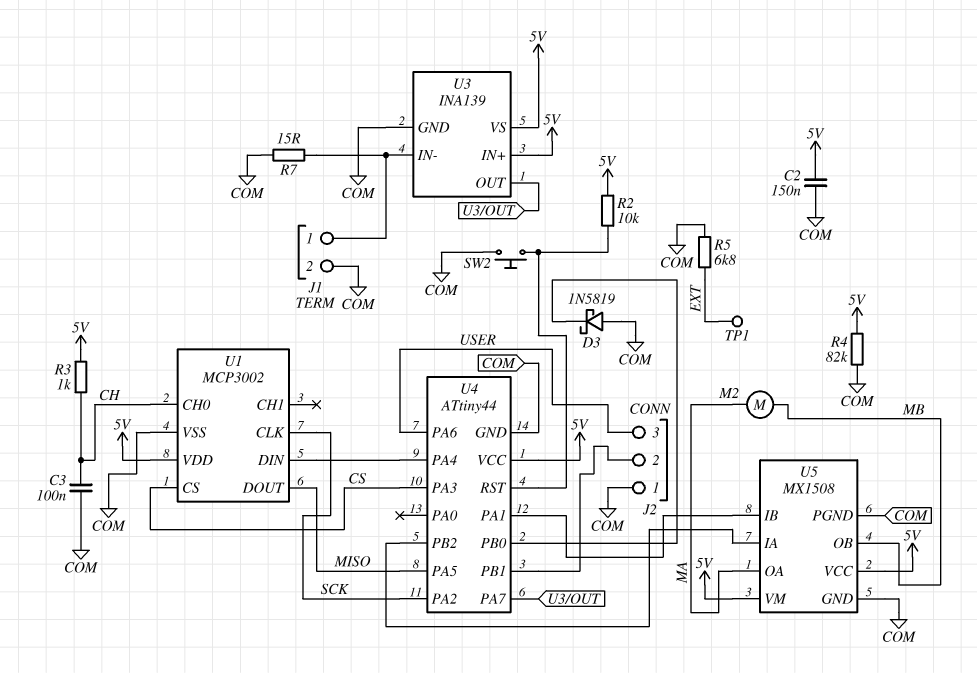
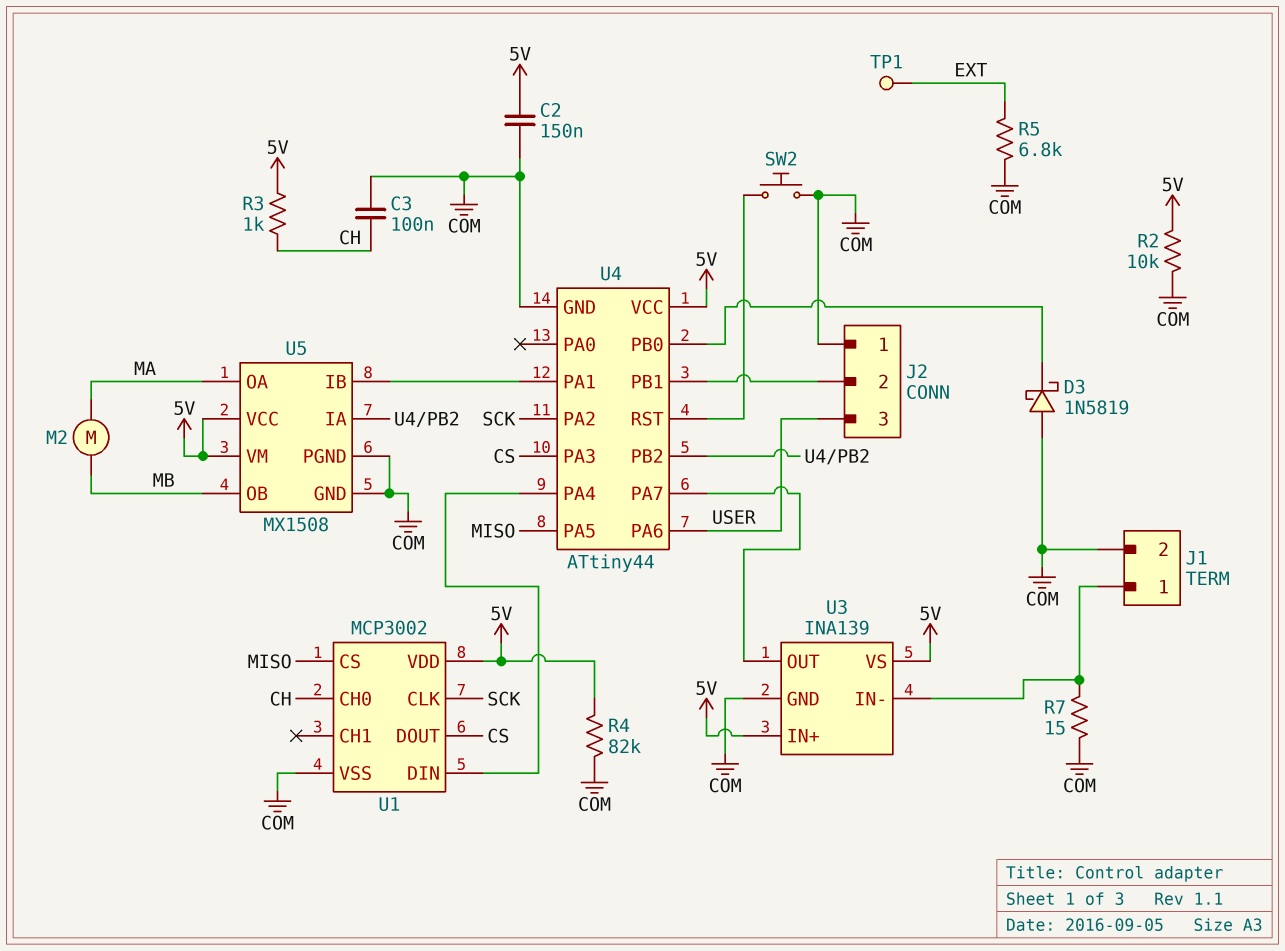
R2: 10k (5V, U4/RST) -> 10k (5V, COM)
U1 pin CS: CS -> MISO
U1 pin DOUT: MISO -> CS

